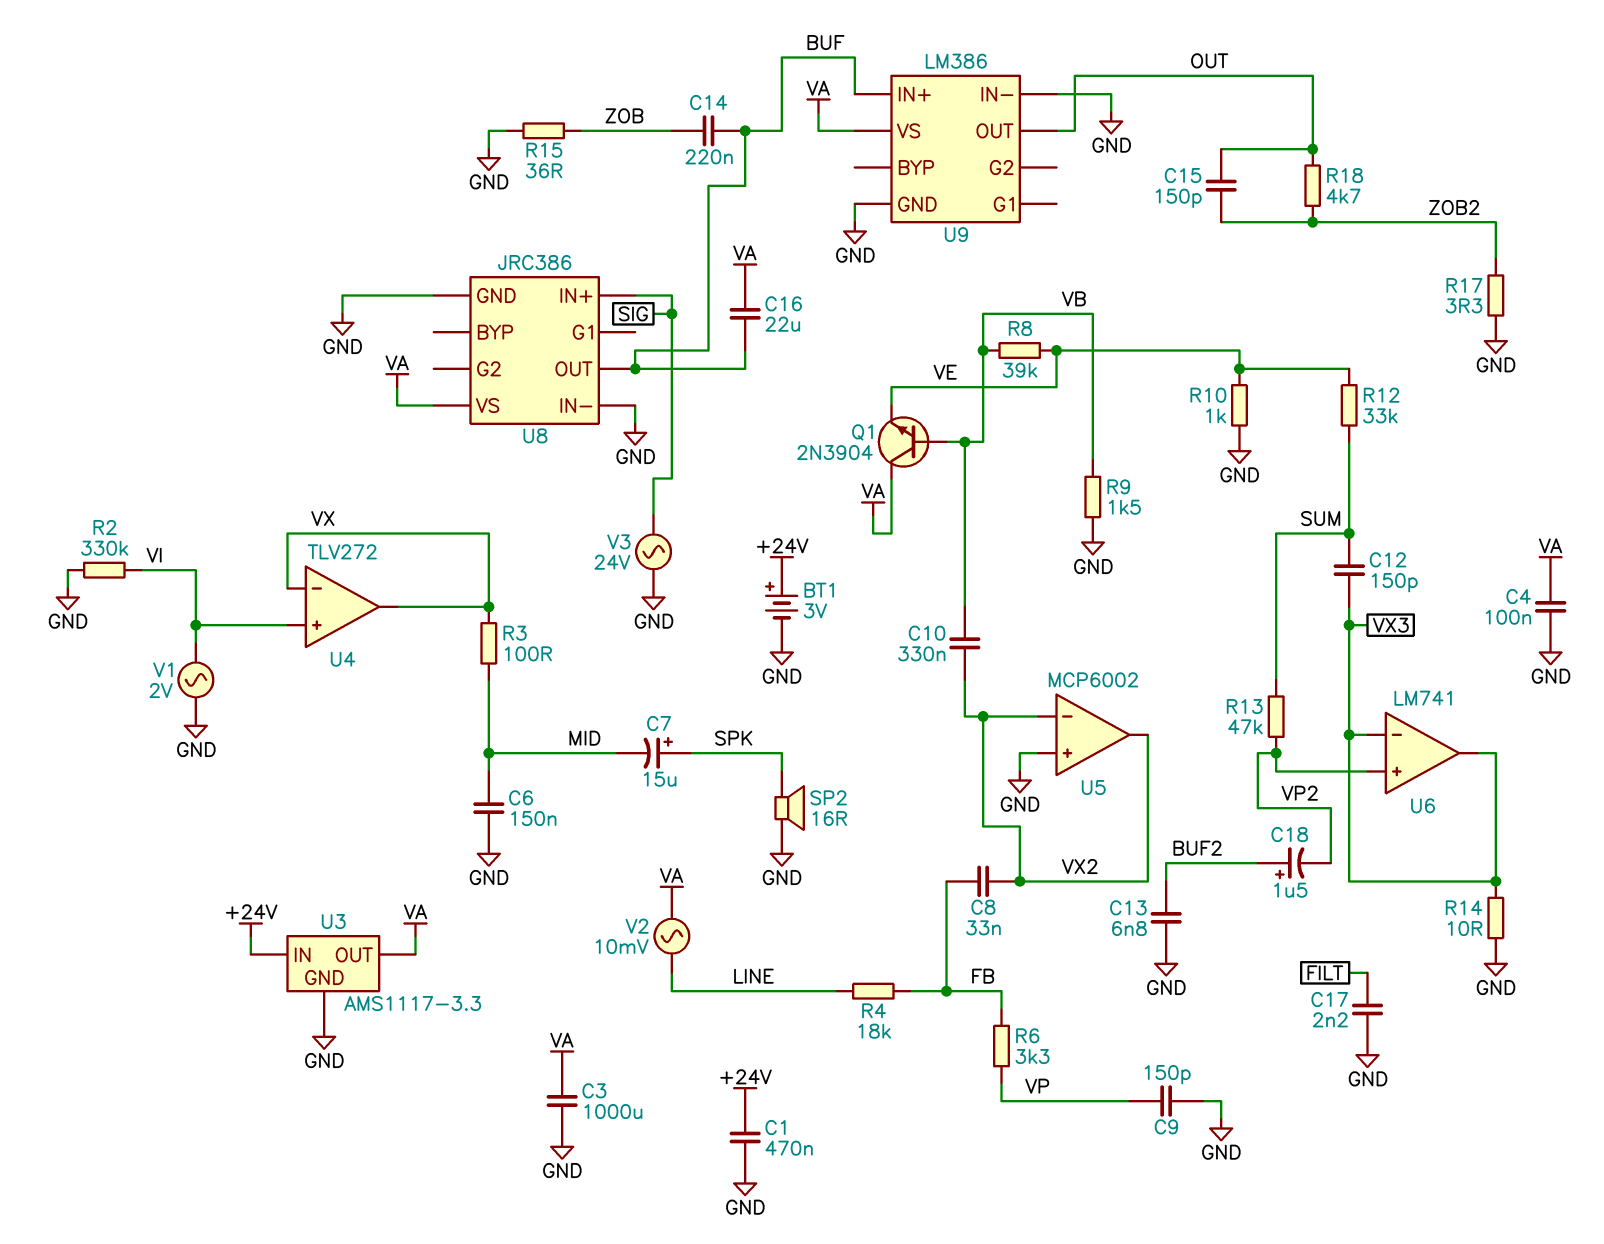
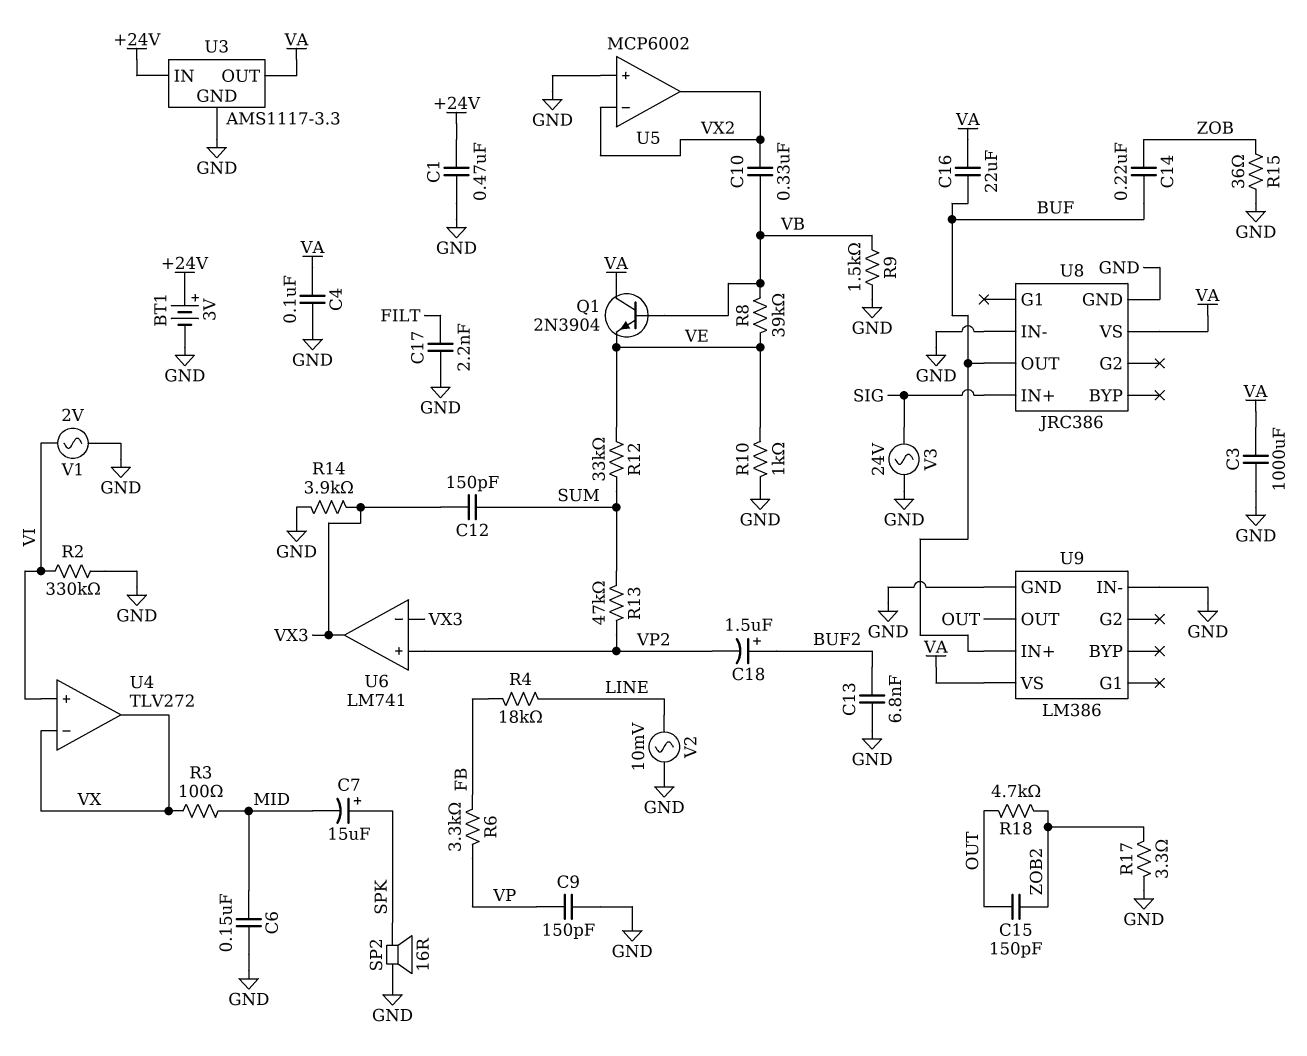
C8: 33nF (FB, VX2) -> none
R14: 10 (GND, VX3) -> 3.9k (GND, VX3)
V2: AC 10mV (LINE, VA) -> AC 10mV (GND, LINE)

